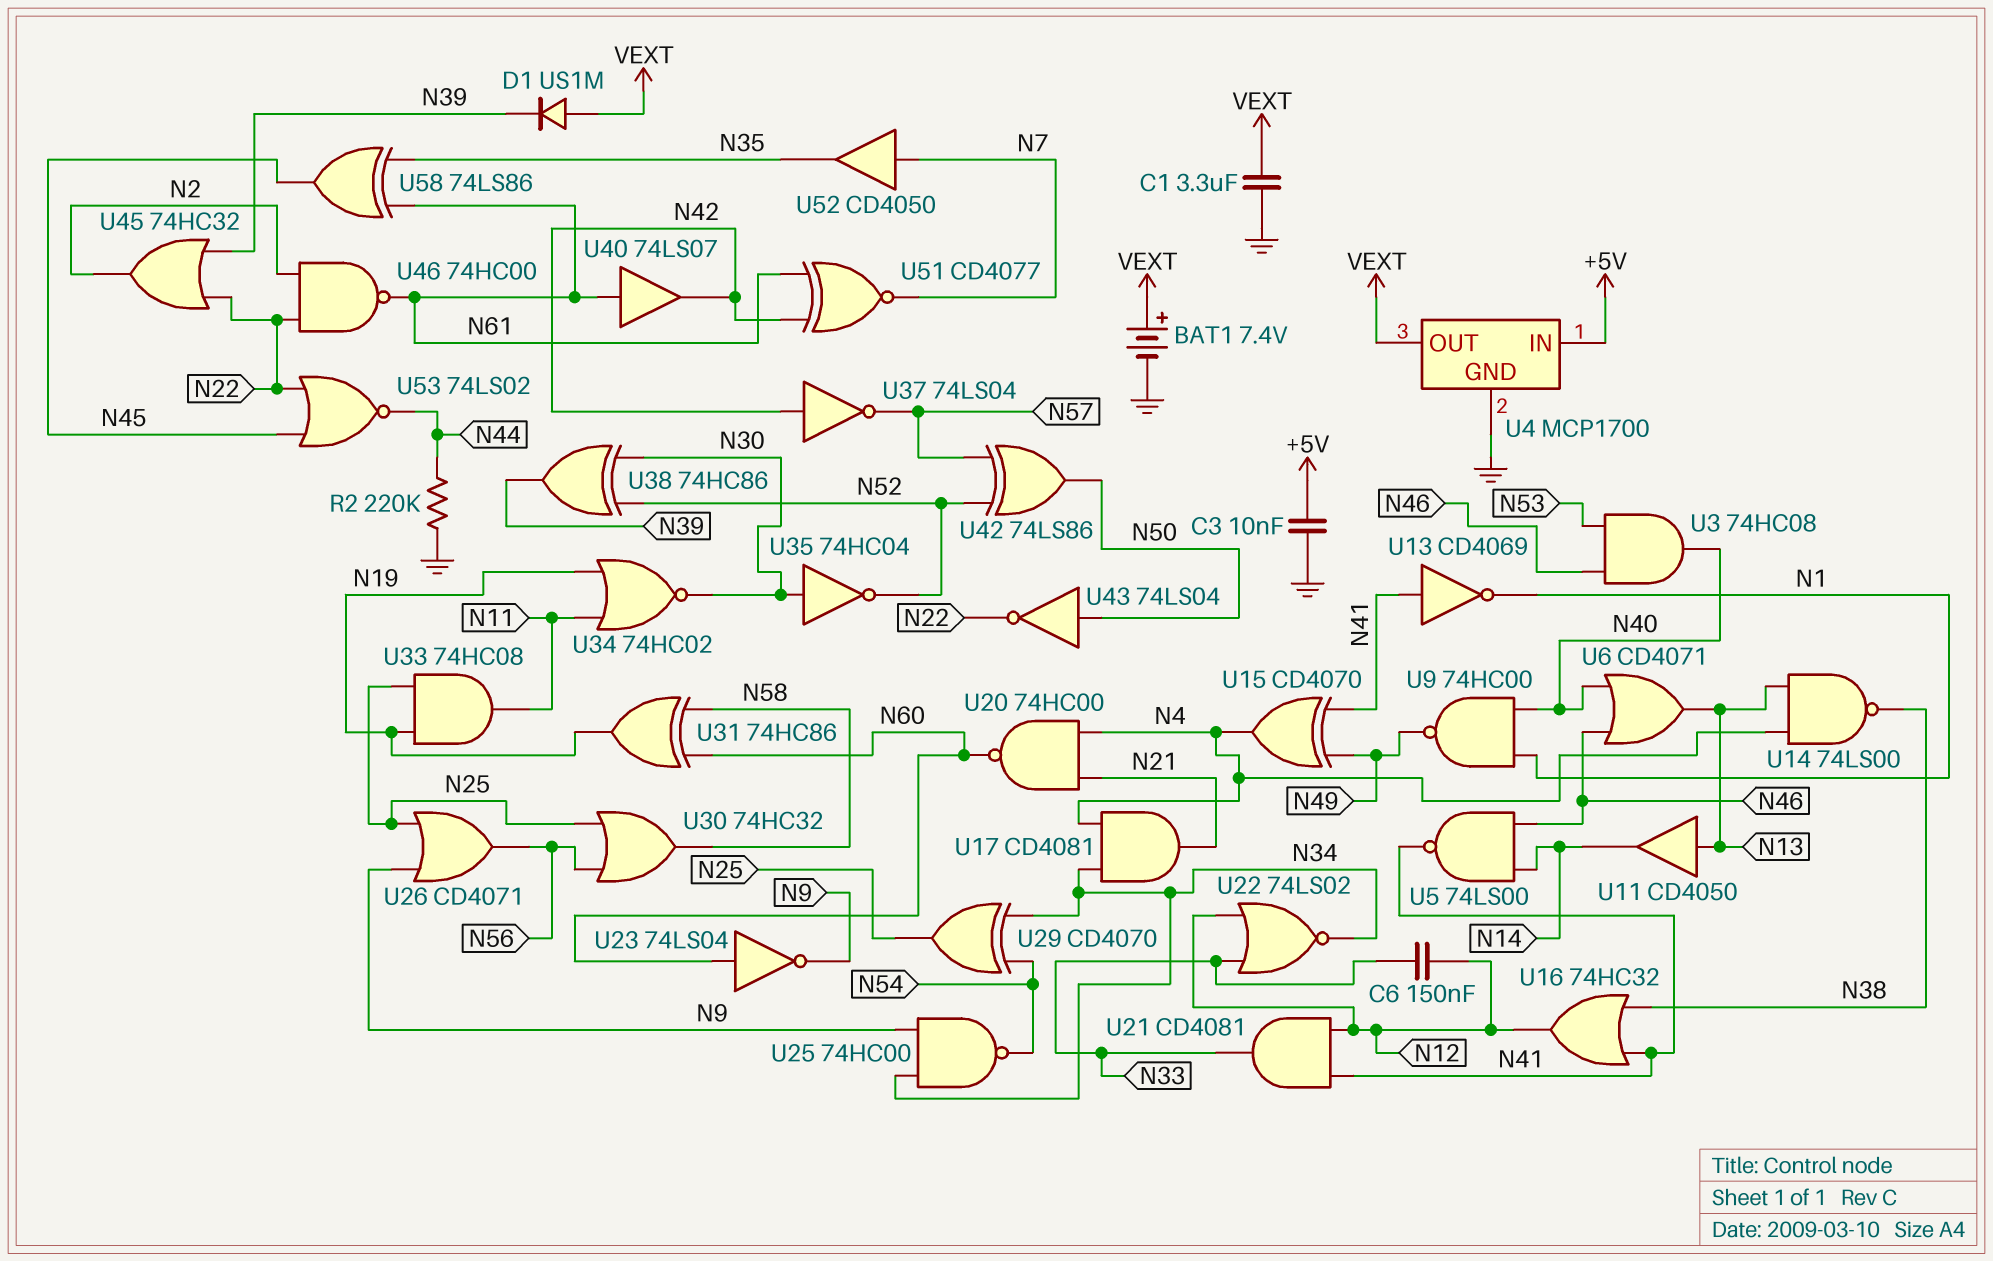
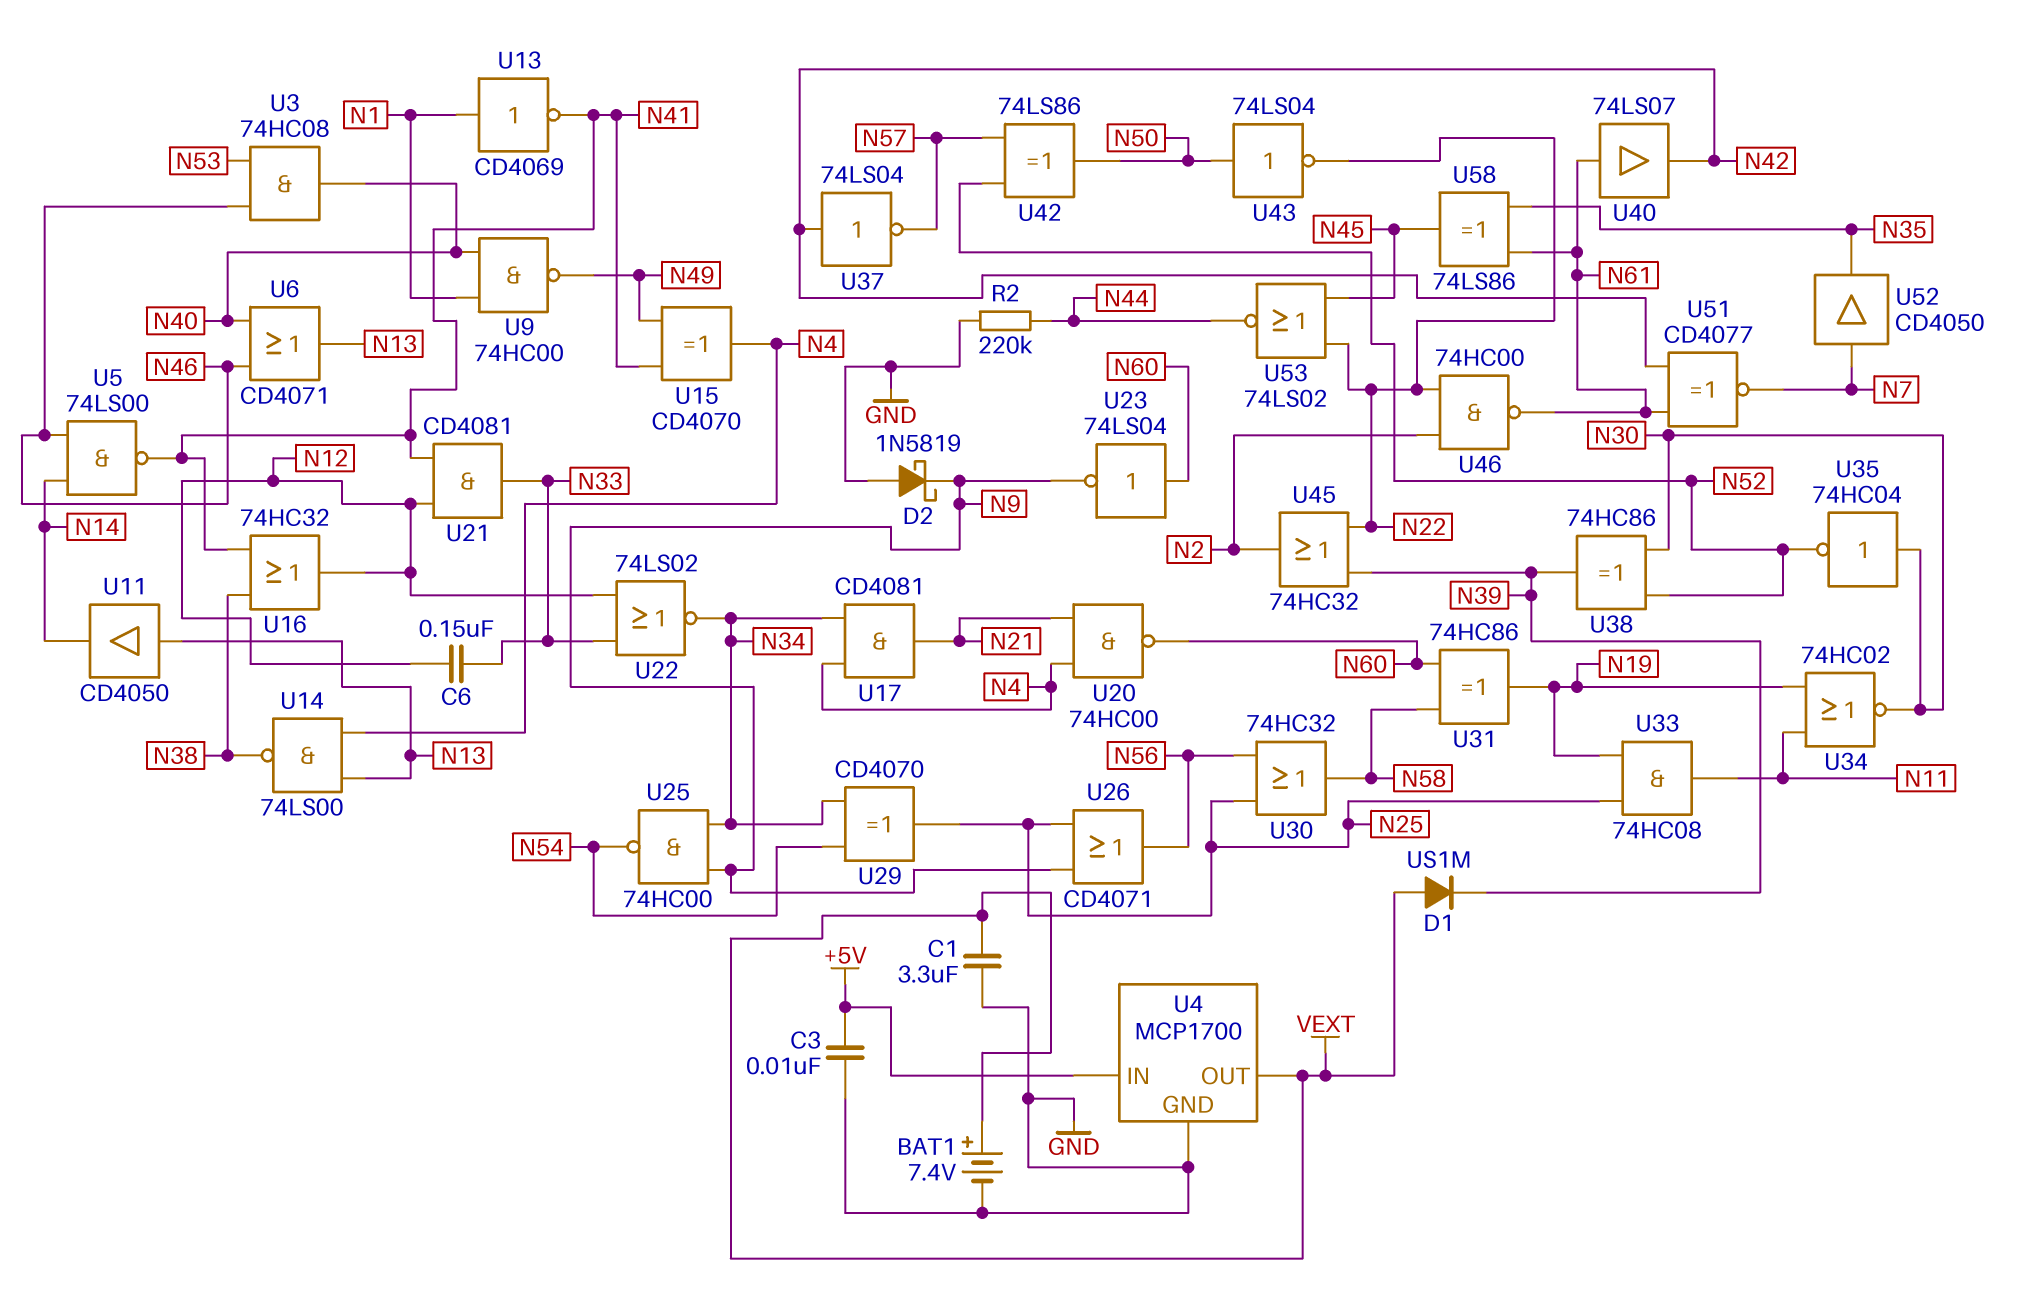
D2: none -> schottky 1N5819 (A GND, K N9)
U13: NOT CD4069 (in N41, out N1) -> NOT CD4069 (in N1, out N41)

